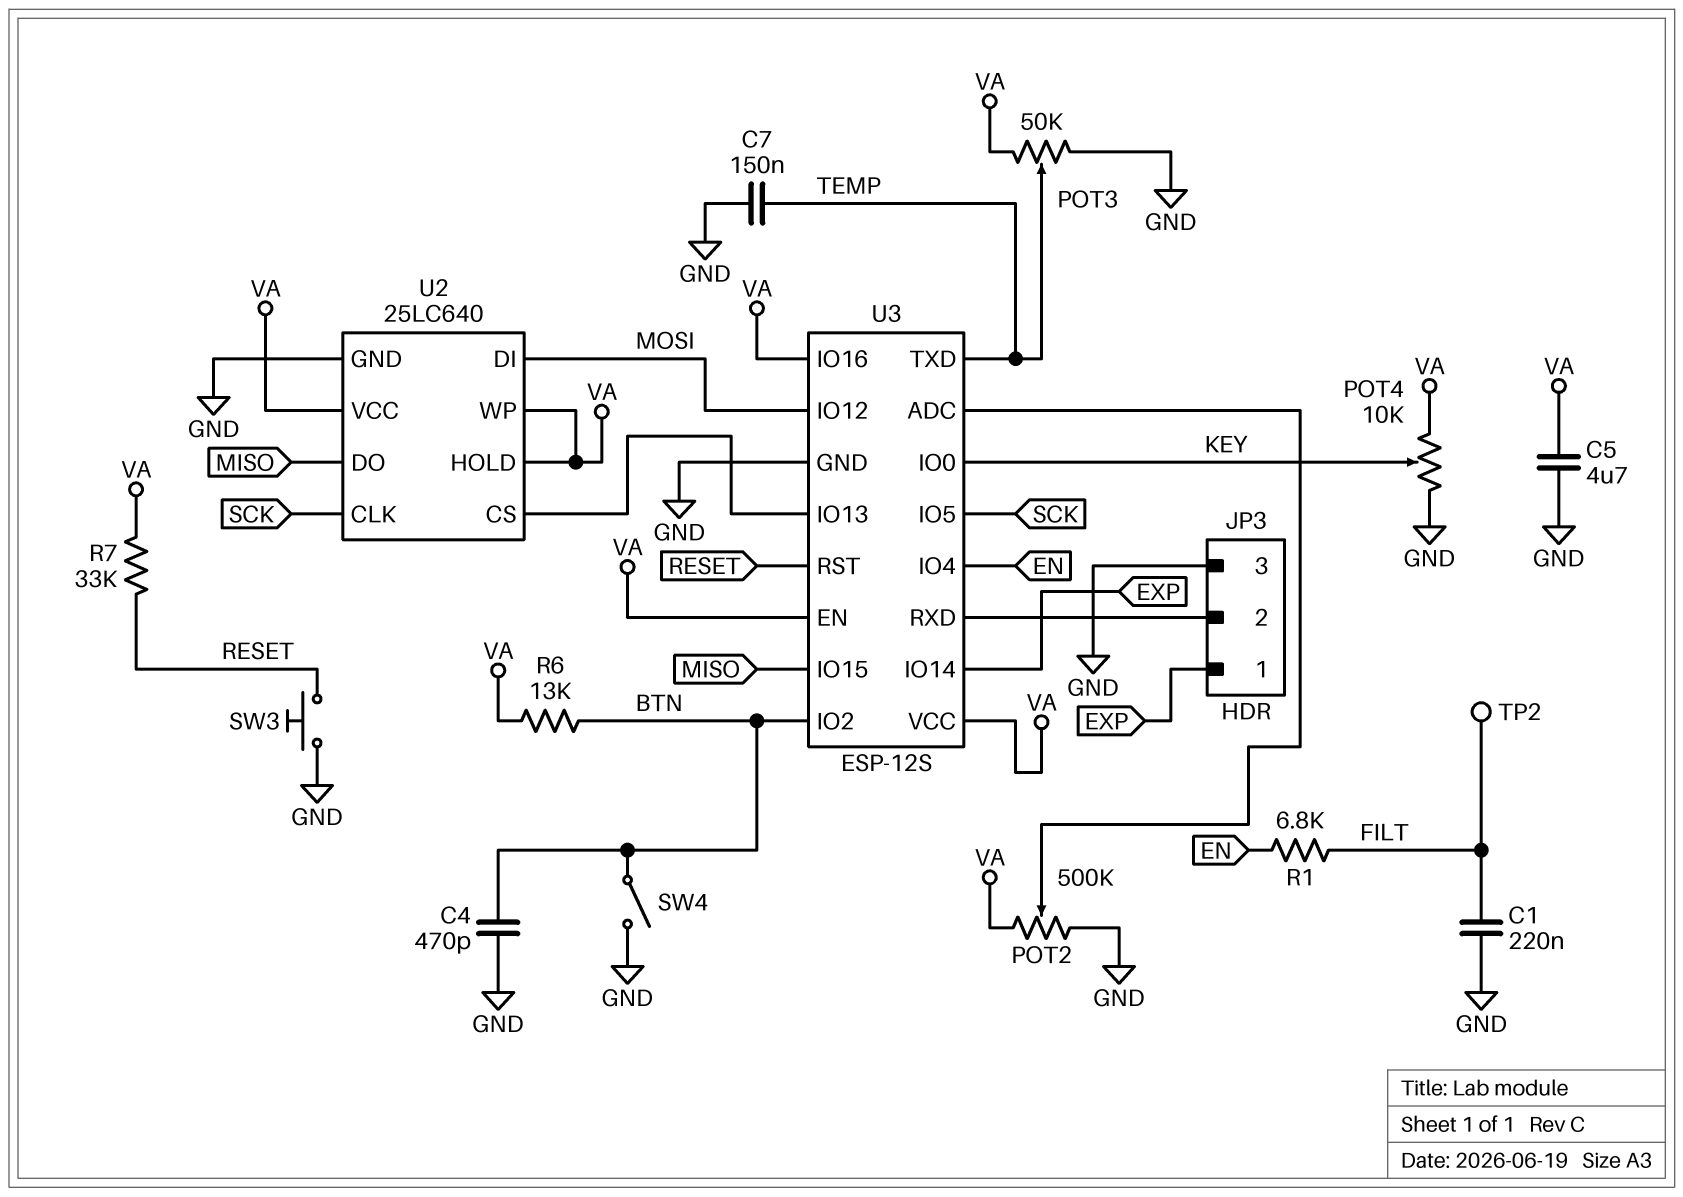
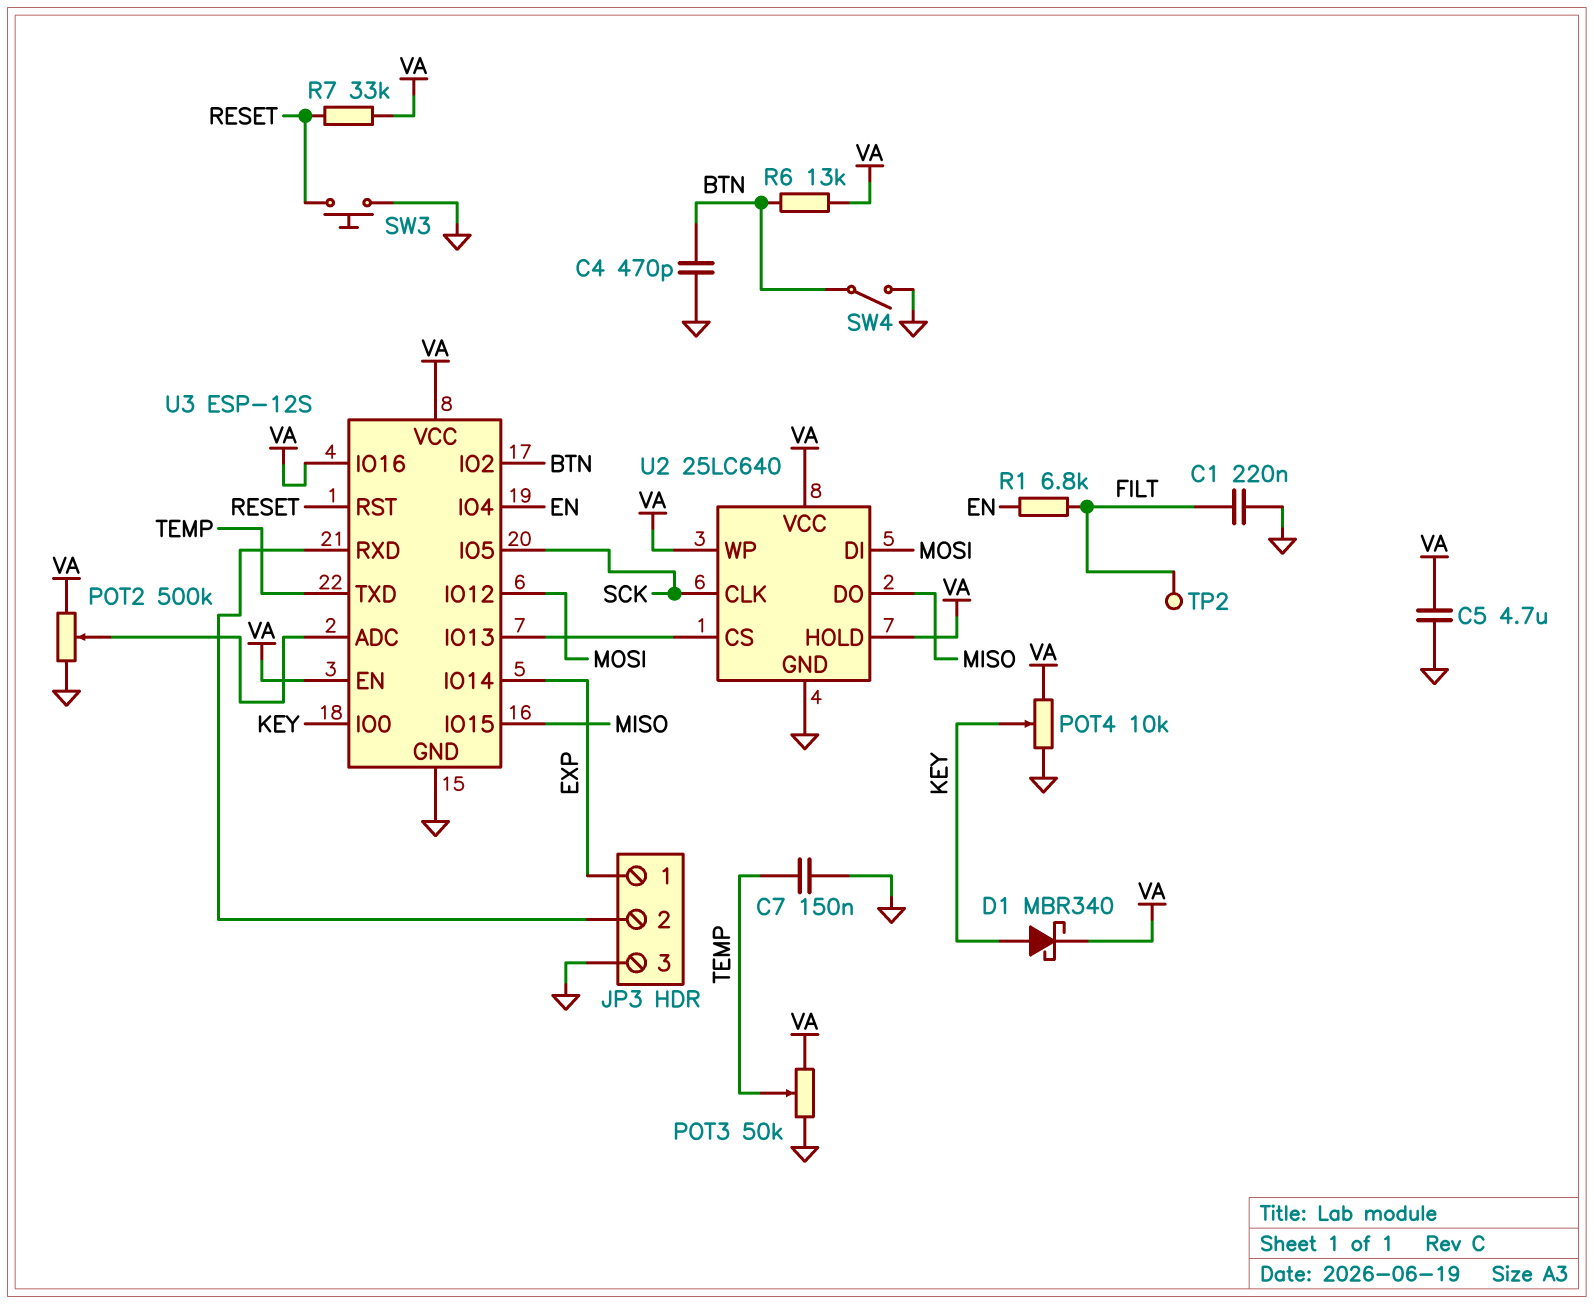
D1: none -> schottky MBR340 (A KEY, K VA)

